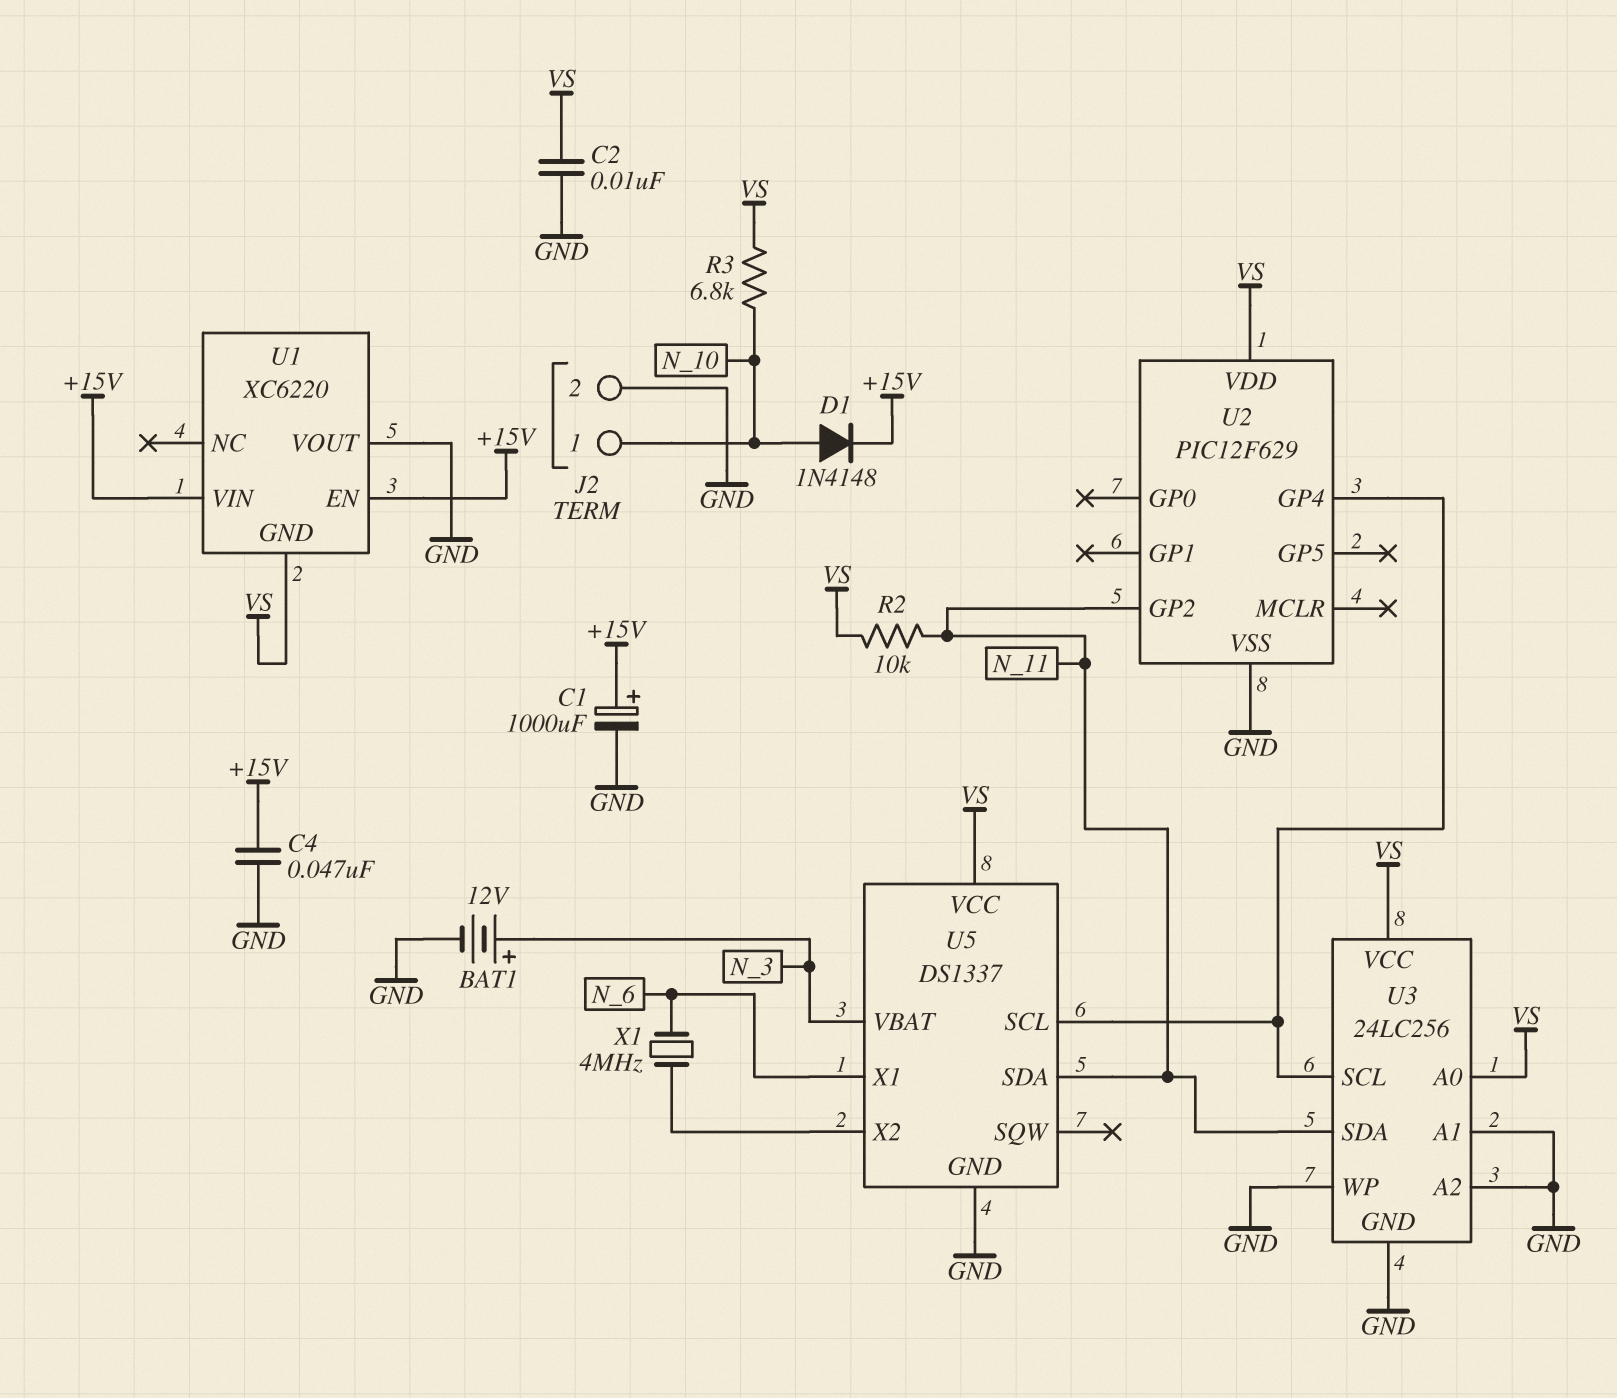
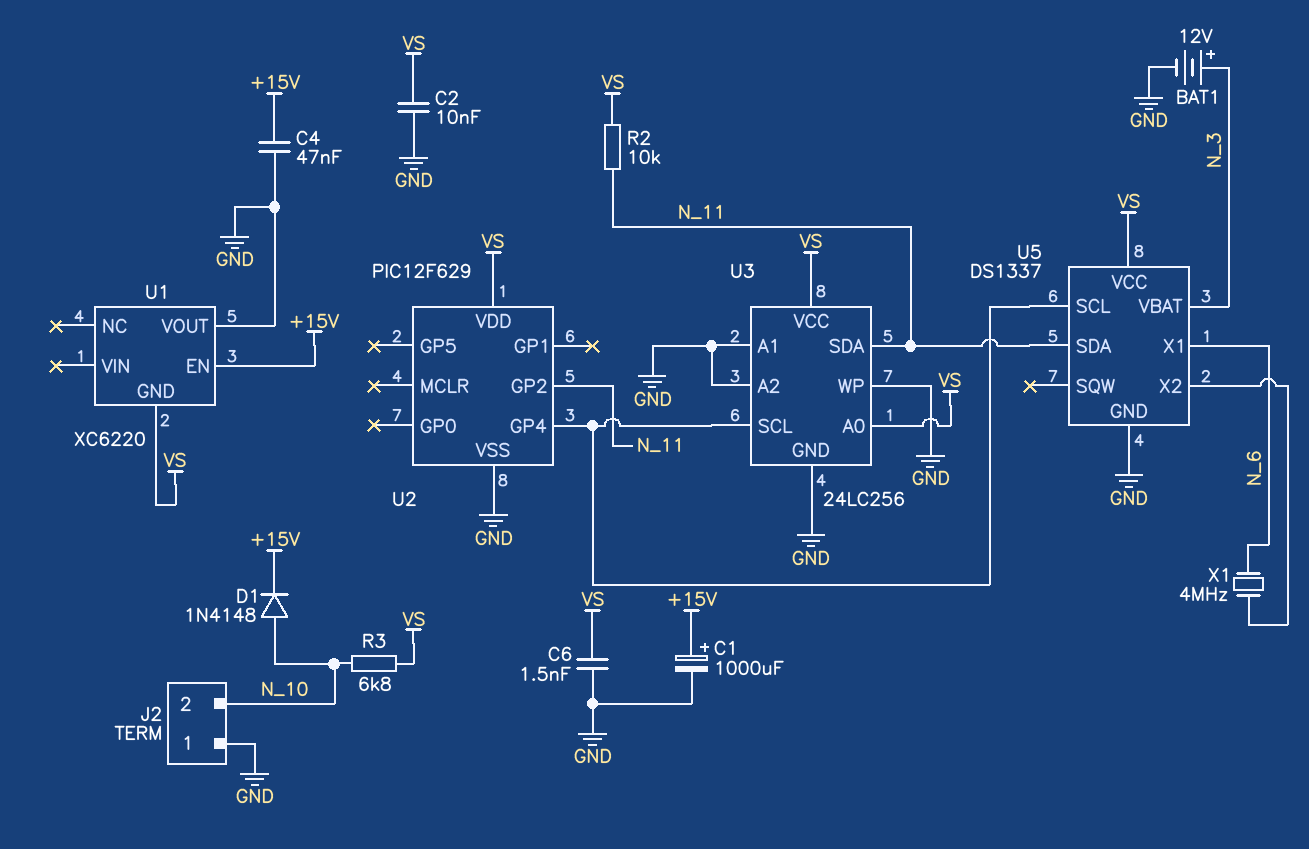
C6: none -> 1.5nF (GND, VS)
J2 pin 1: N_10 -> GND
J2 pin 2: GND -> N_10
U1 pin VIN: +15V -> none

